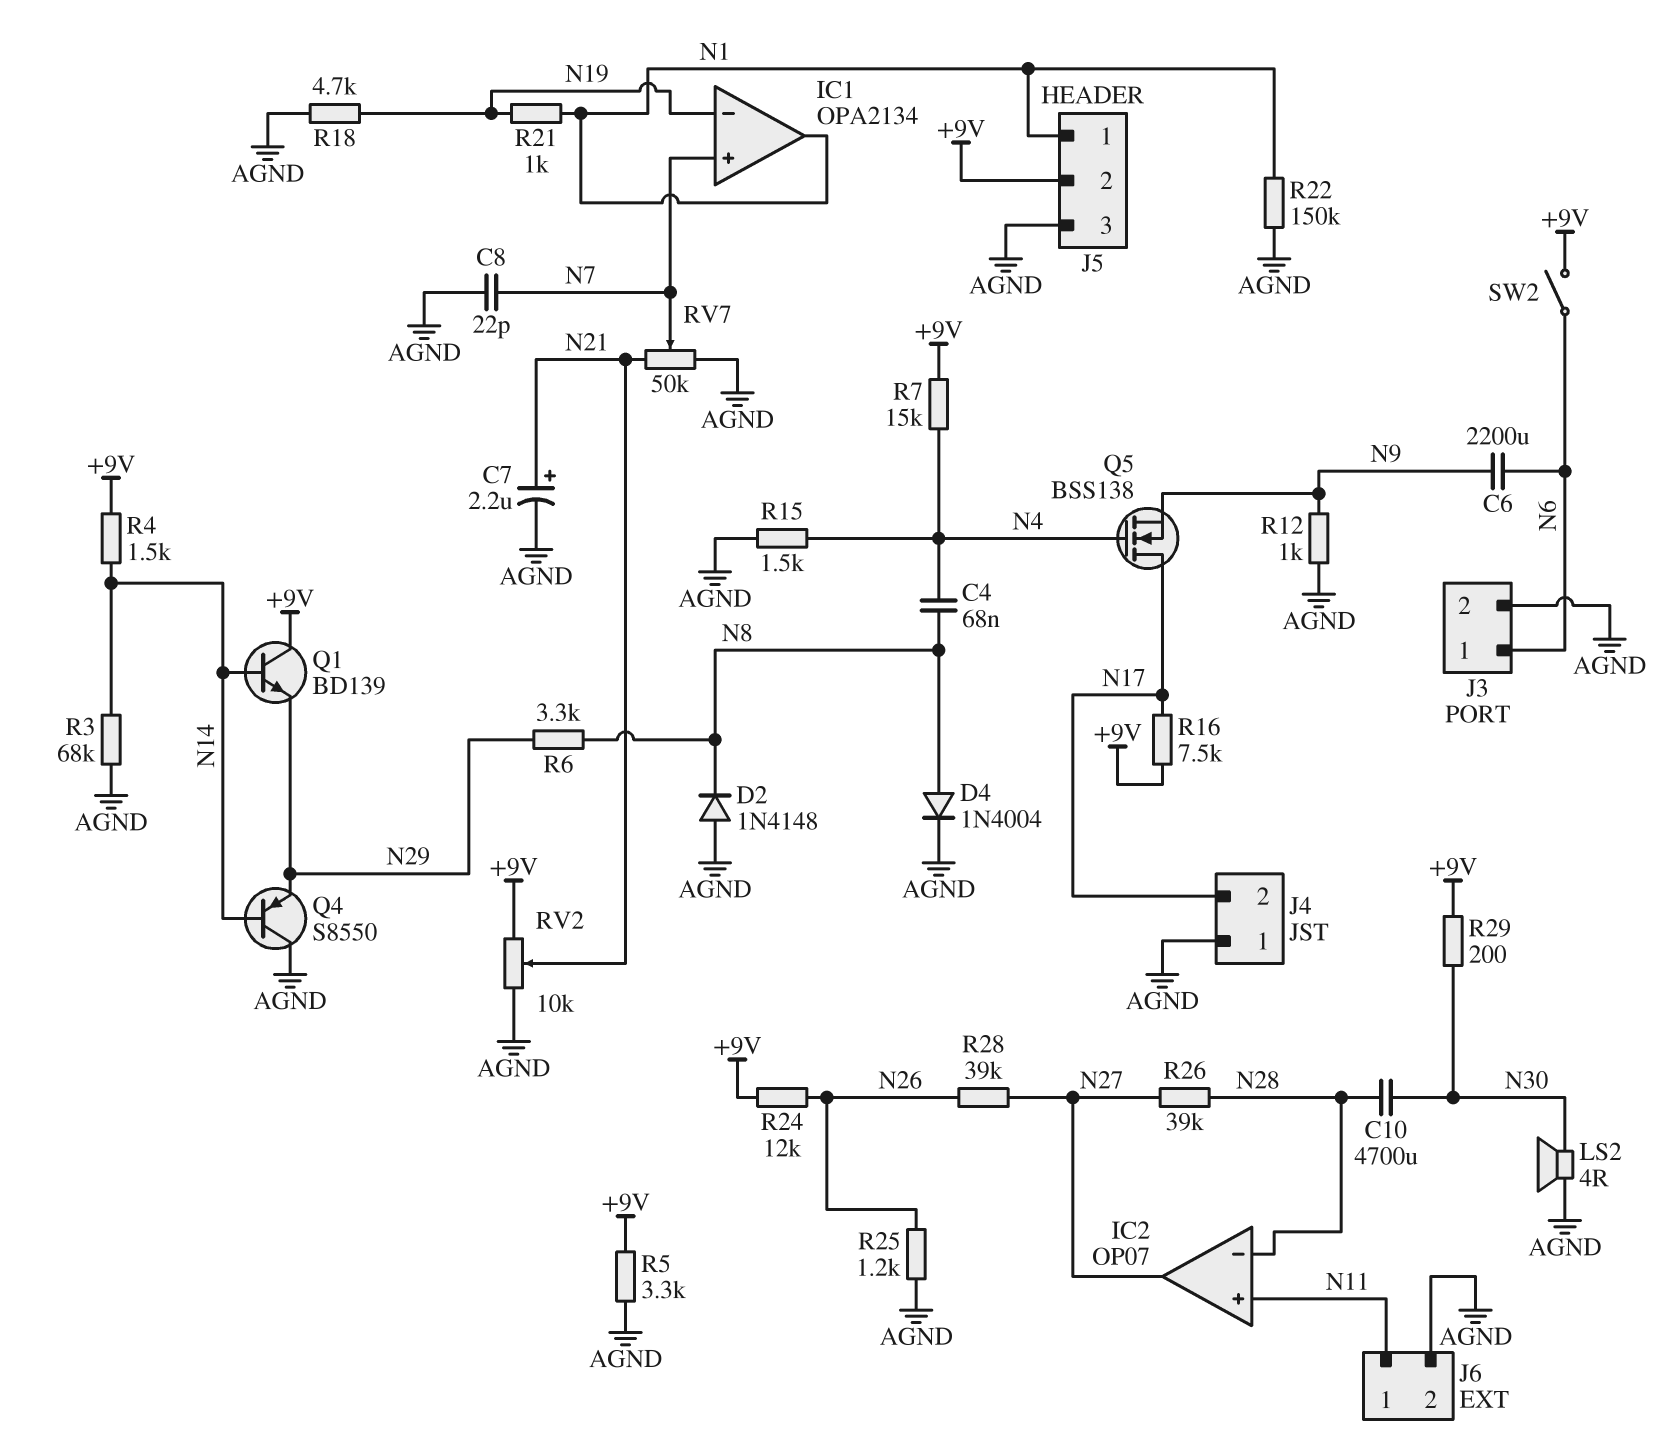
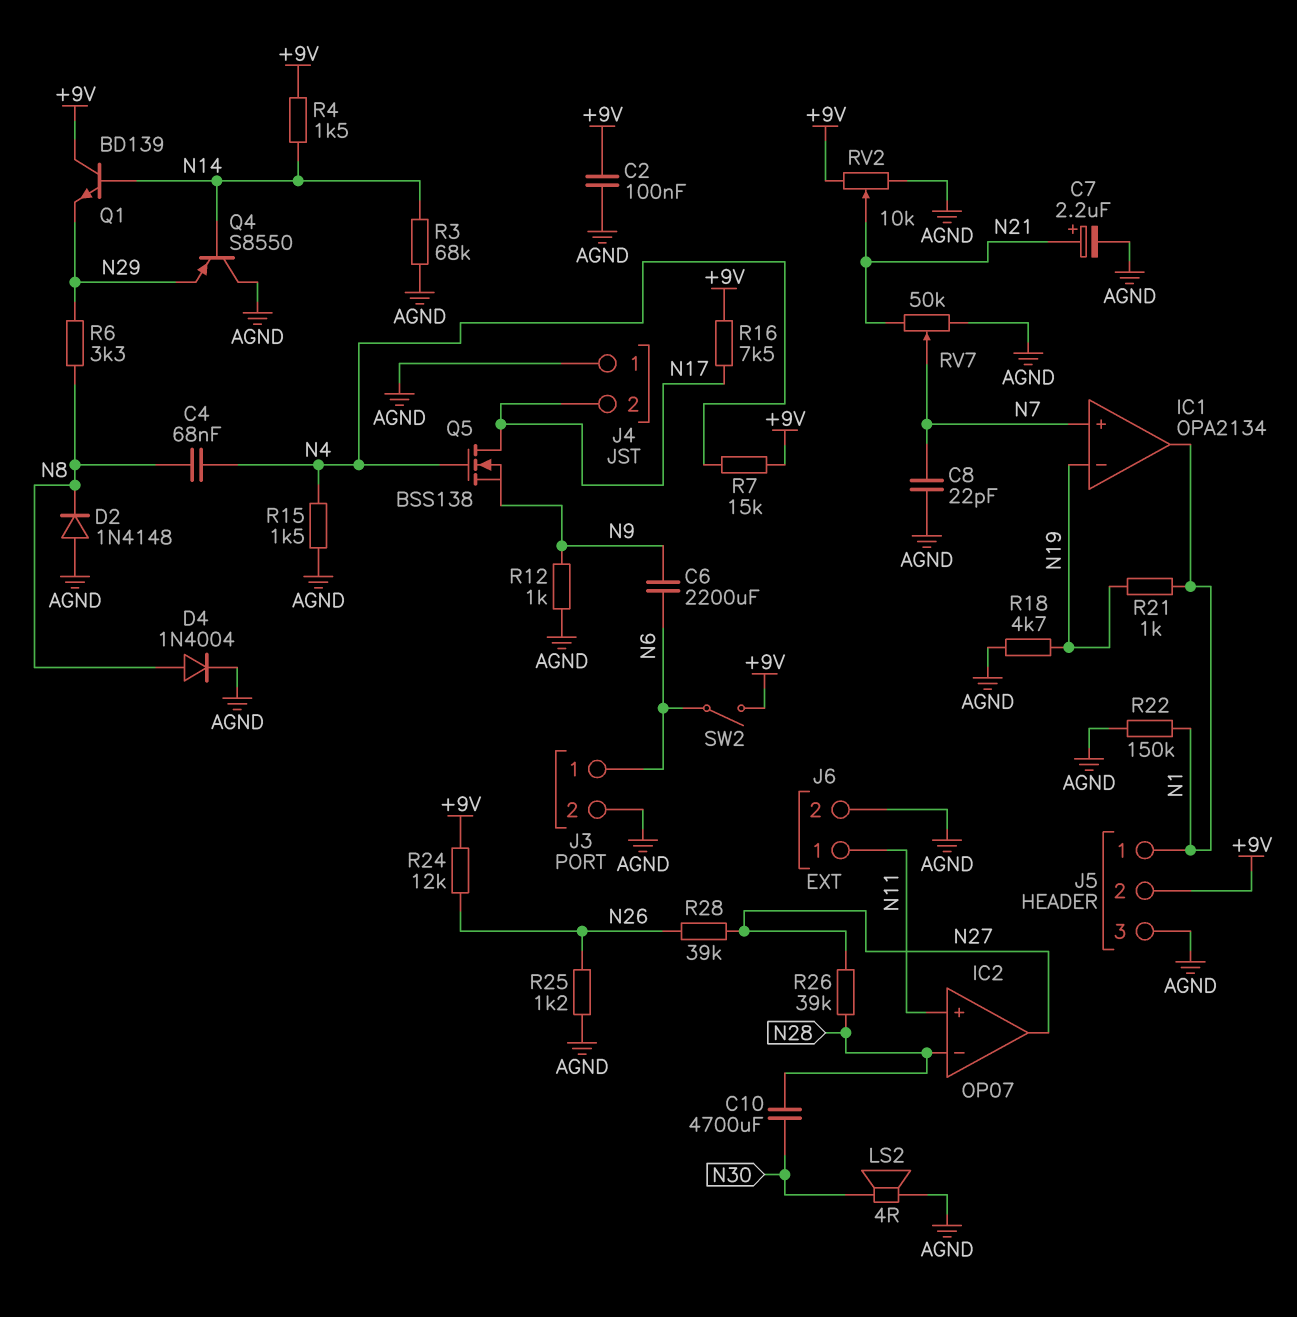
C2: none -> 100nF (+9V, AGND)
R5: 3.3k (+9V, AGND) -> none
R29: 200 (+9V, N30) -> none

